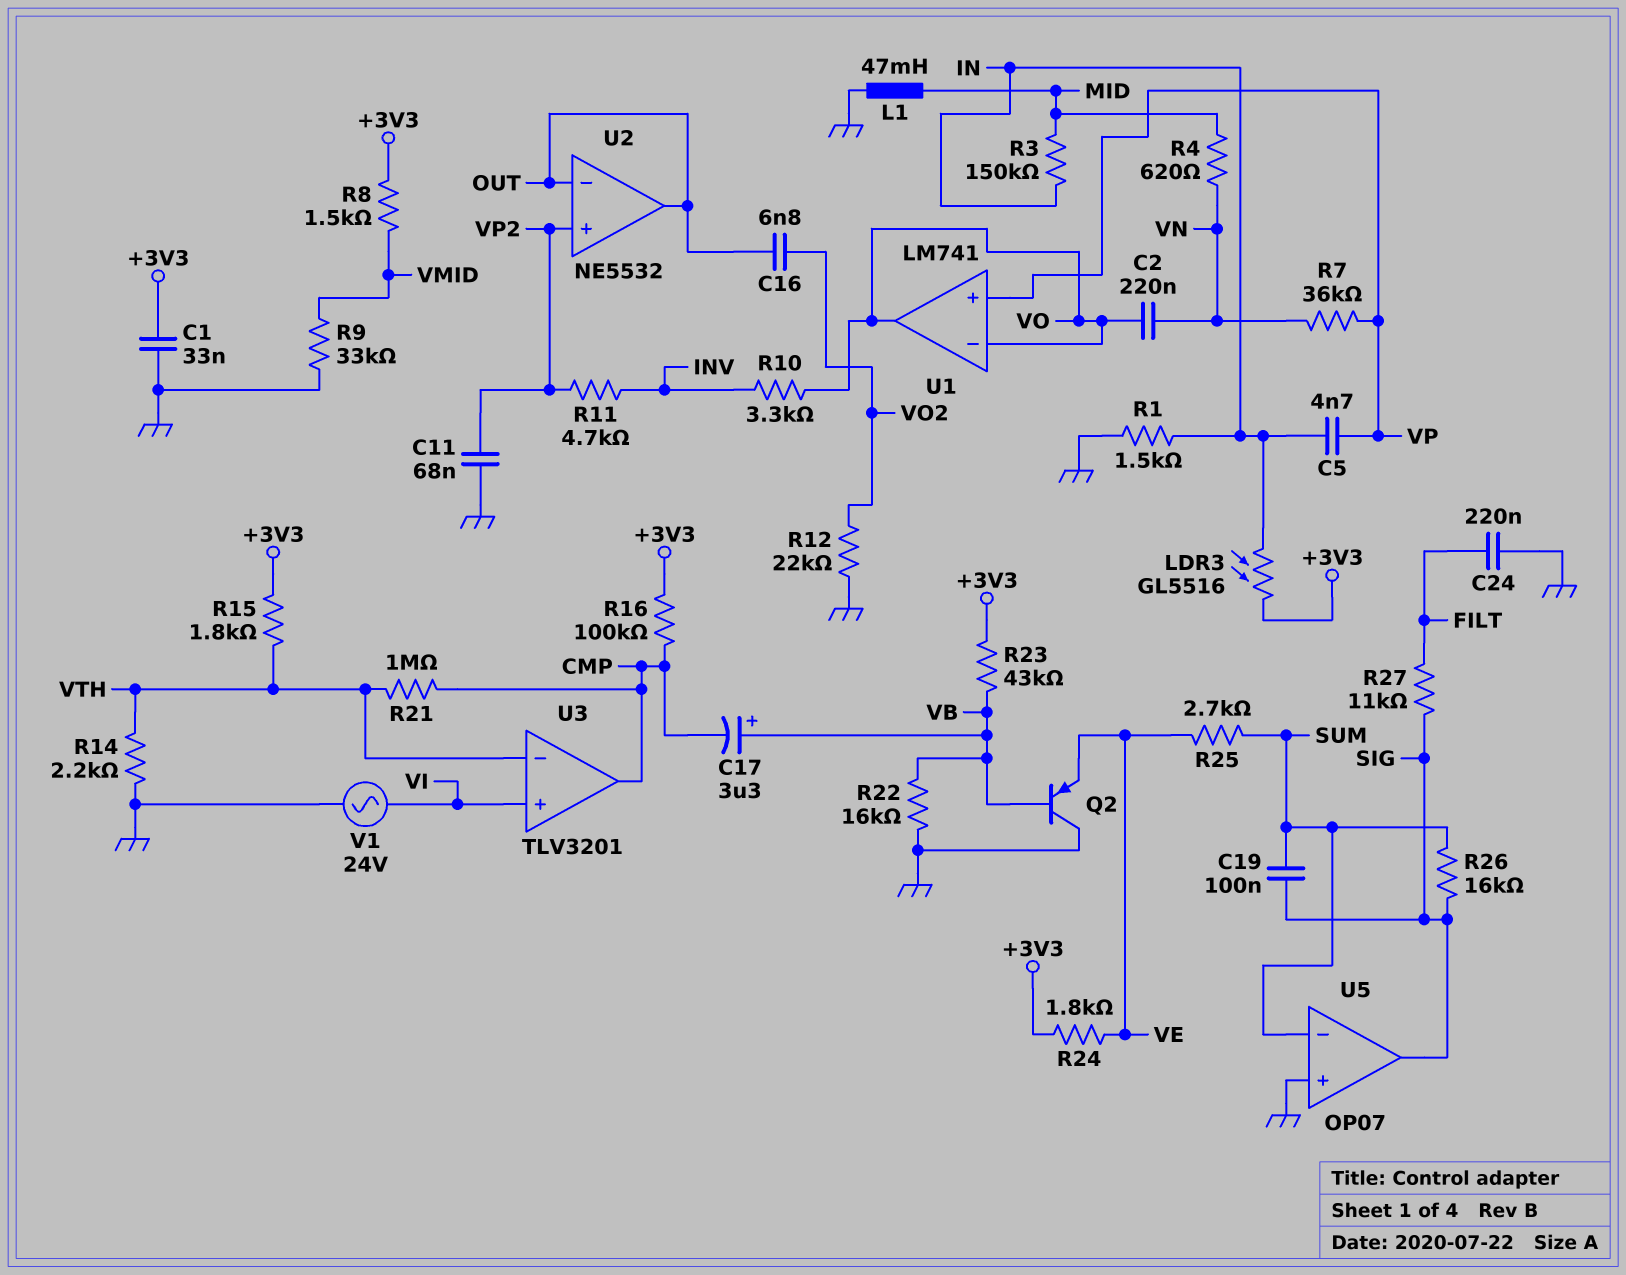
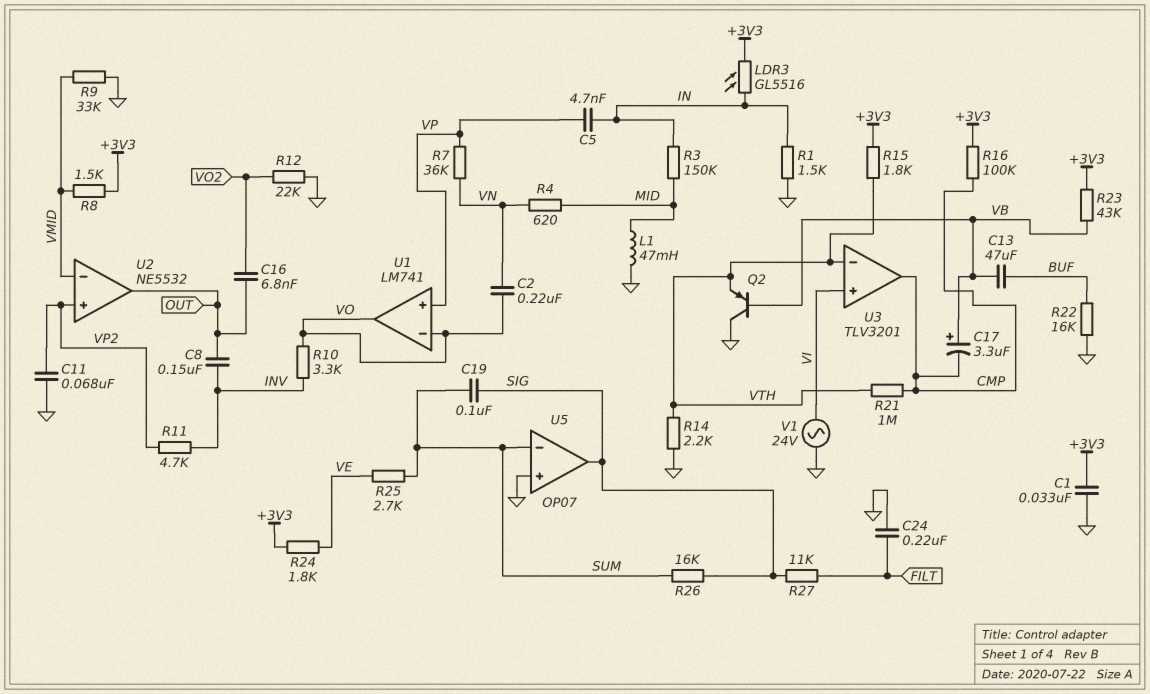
C8: none -> 150nF (INV, OUT)
C13: none -> 47uF (BUF, VB)
Q2: PNP (B VB, C GND, E VE) -> PNP (B VB, C GND, E VTH)
R22: 16k (GND, VB) -> 16k (BUF, GND)
U2 pin in-: OUT -> VMID

